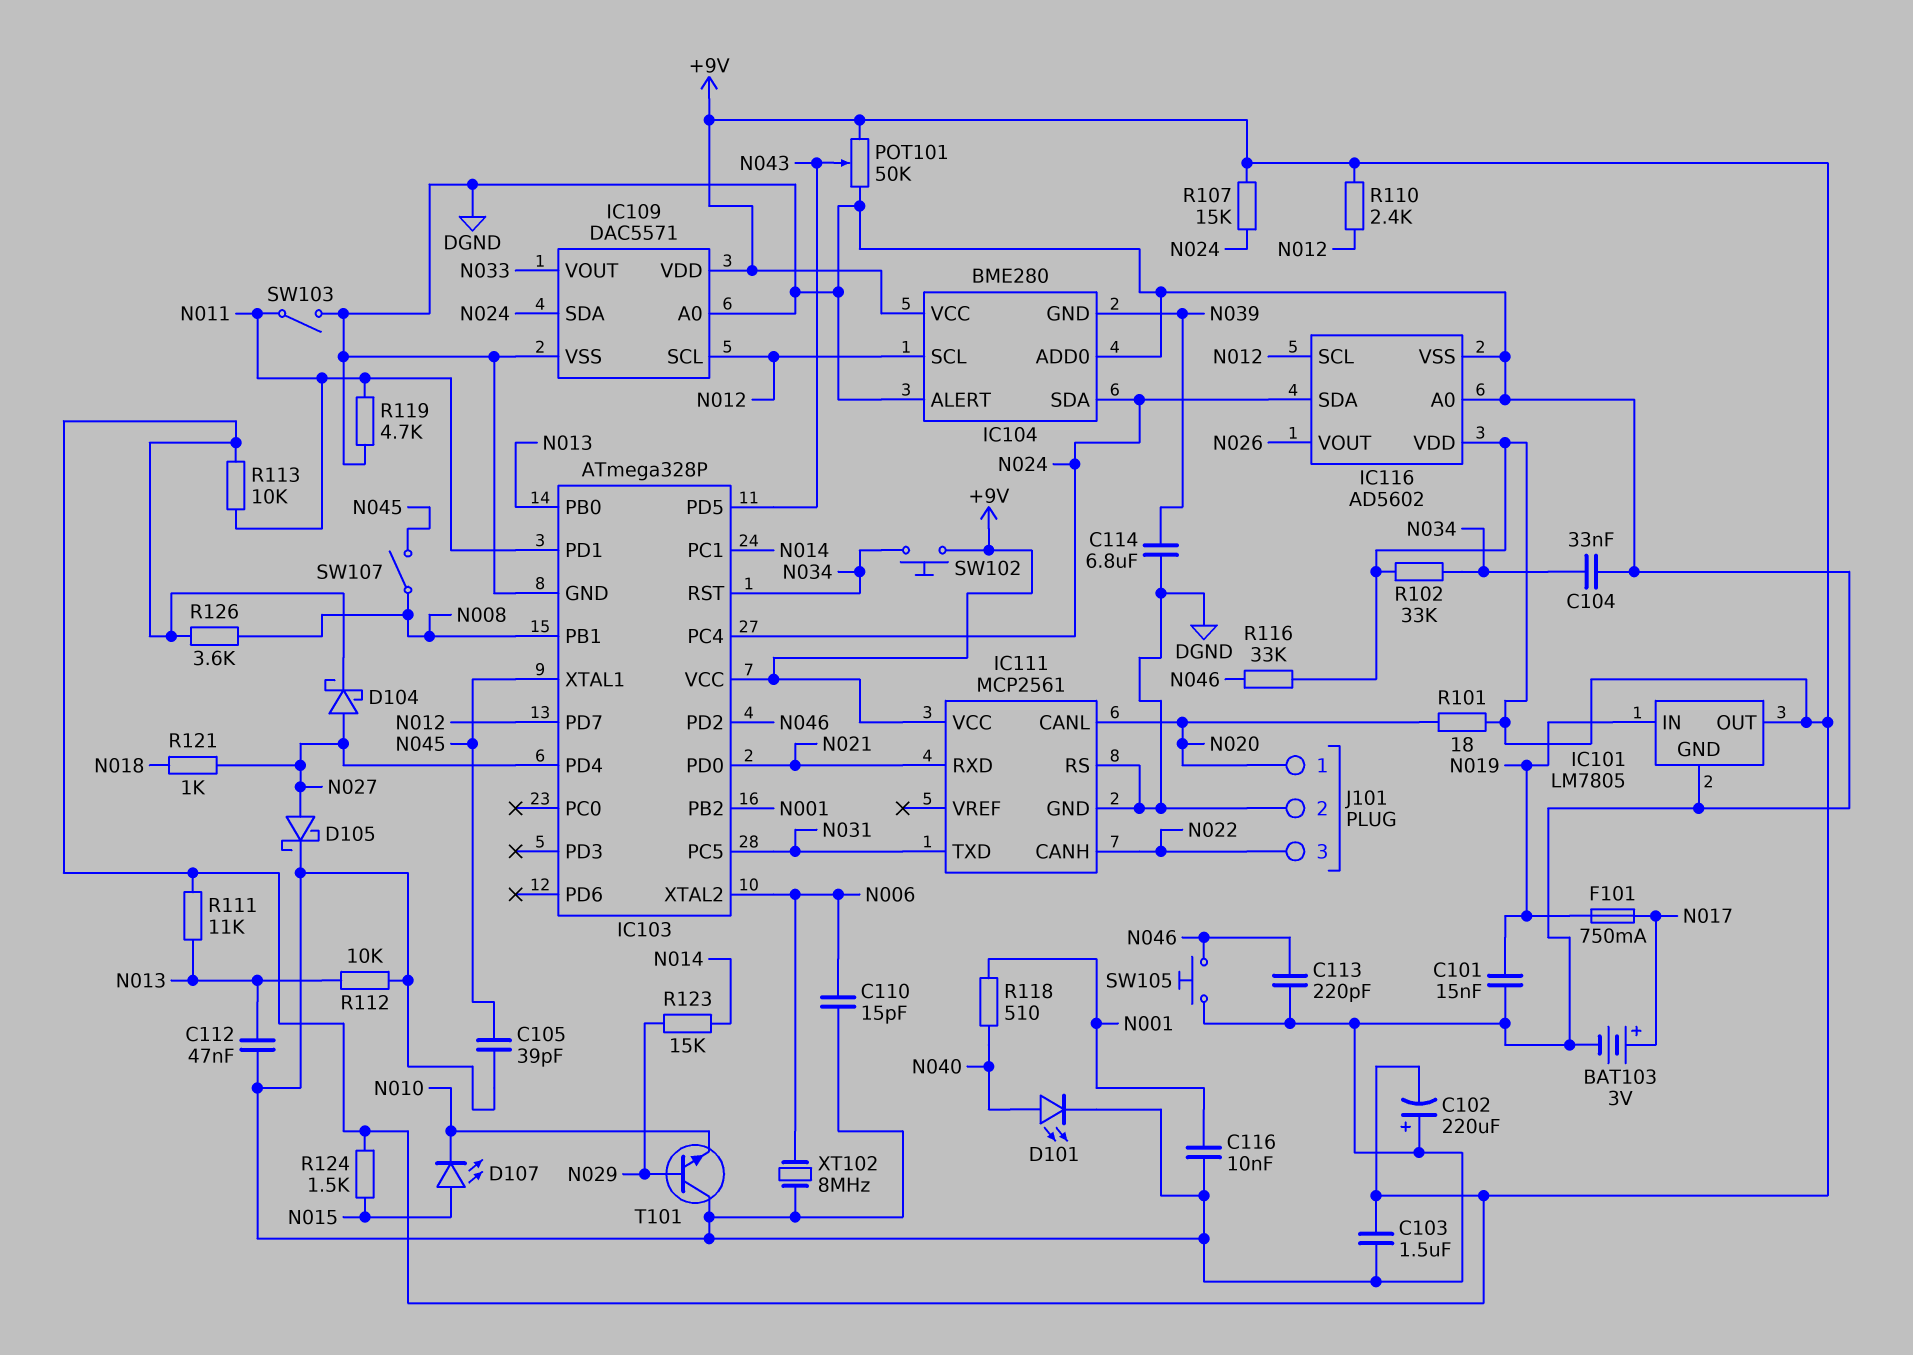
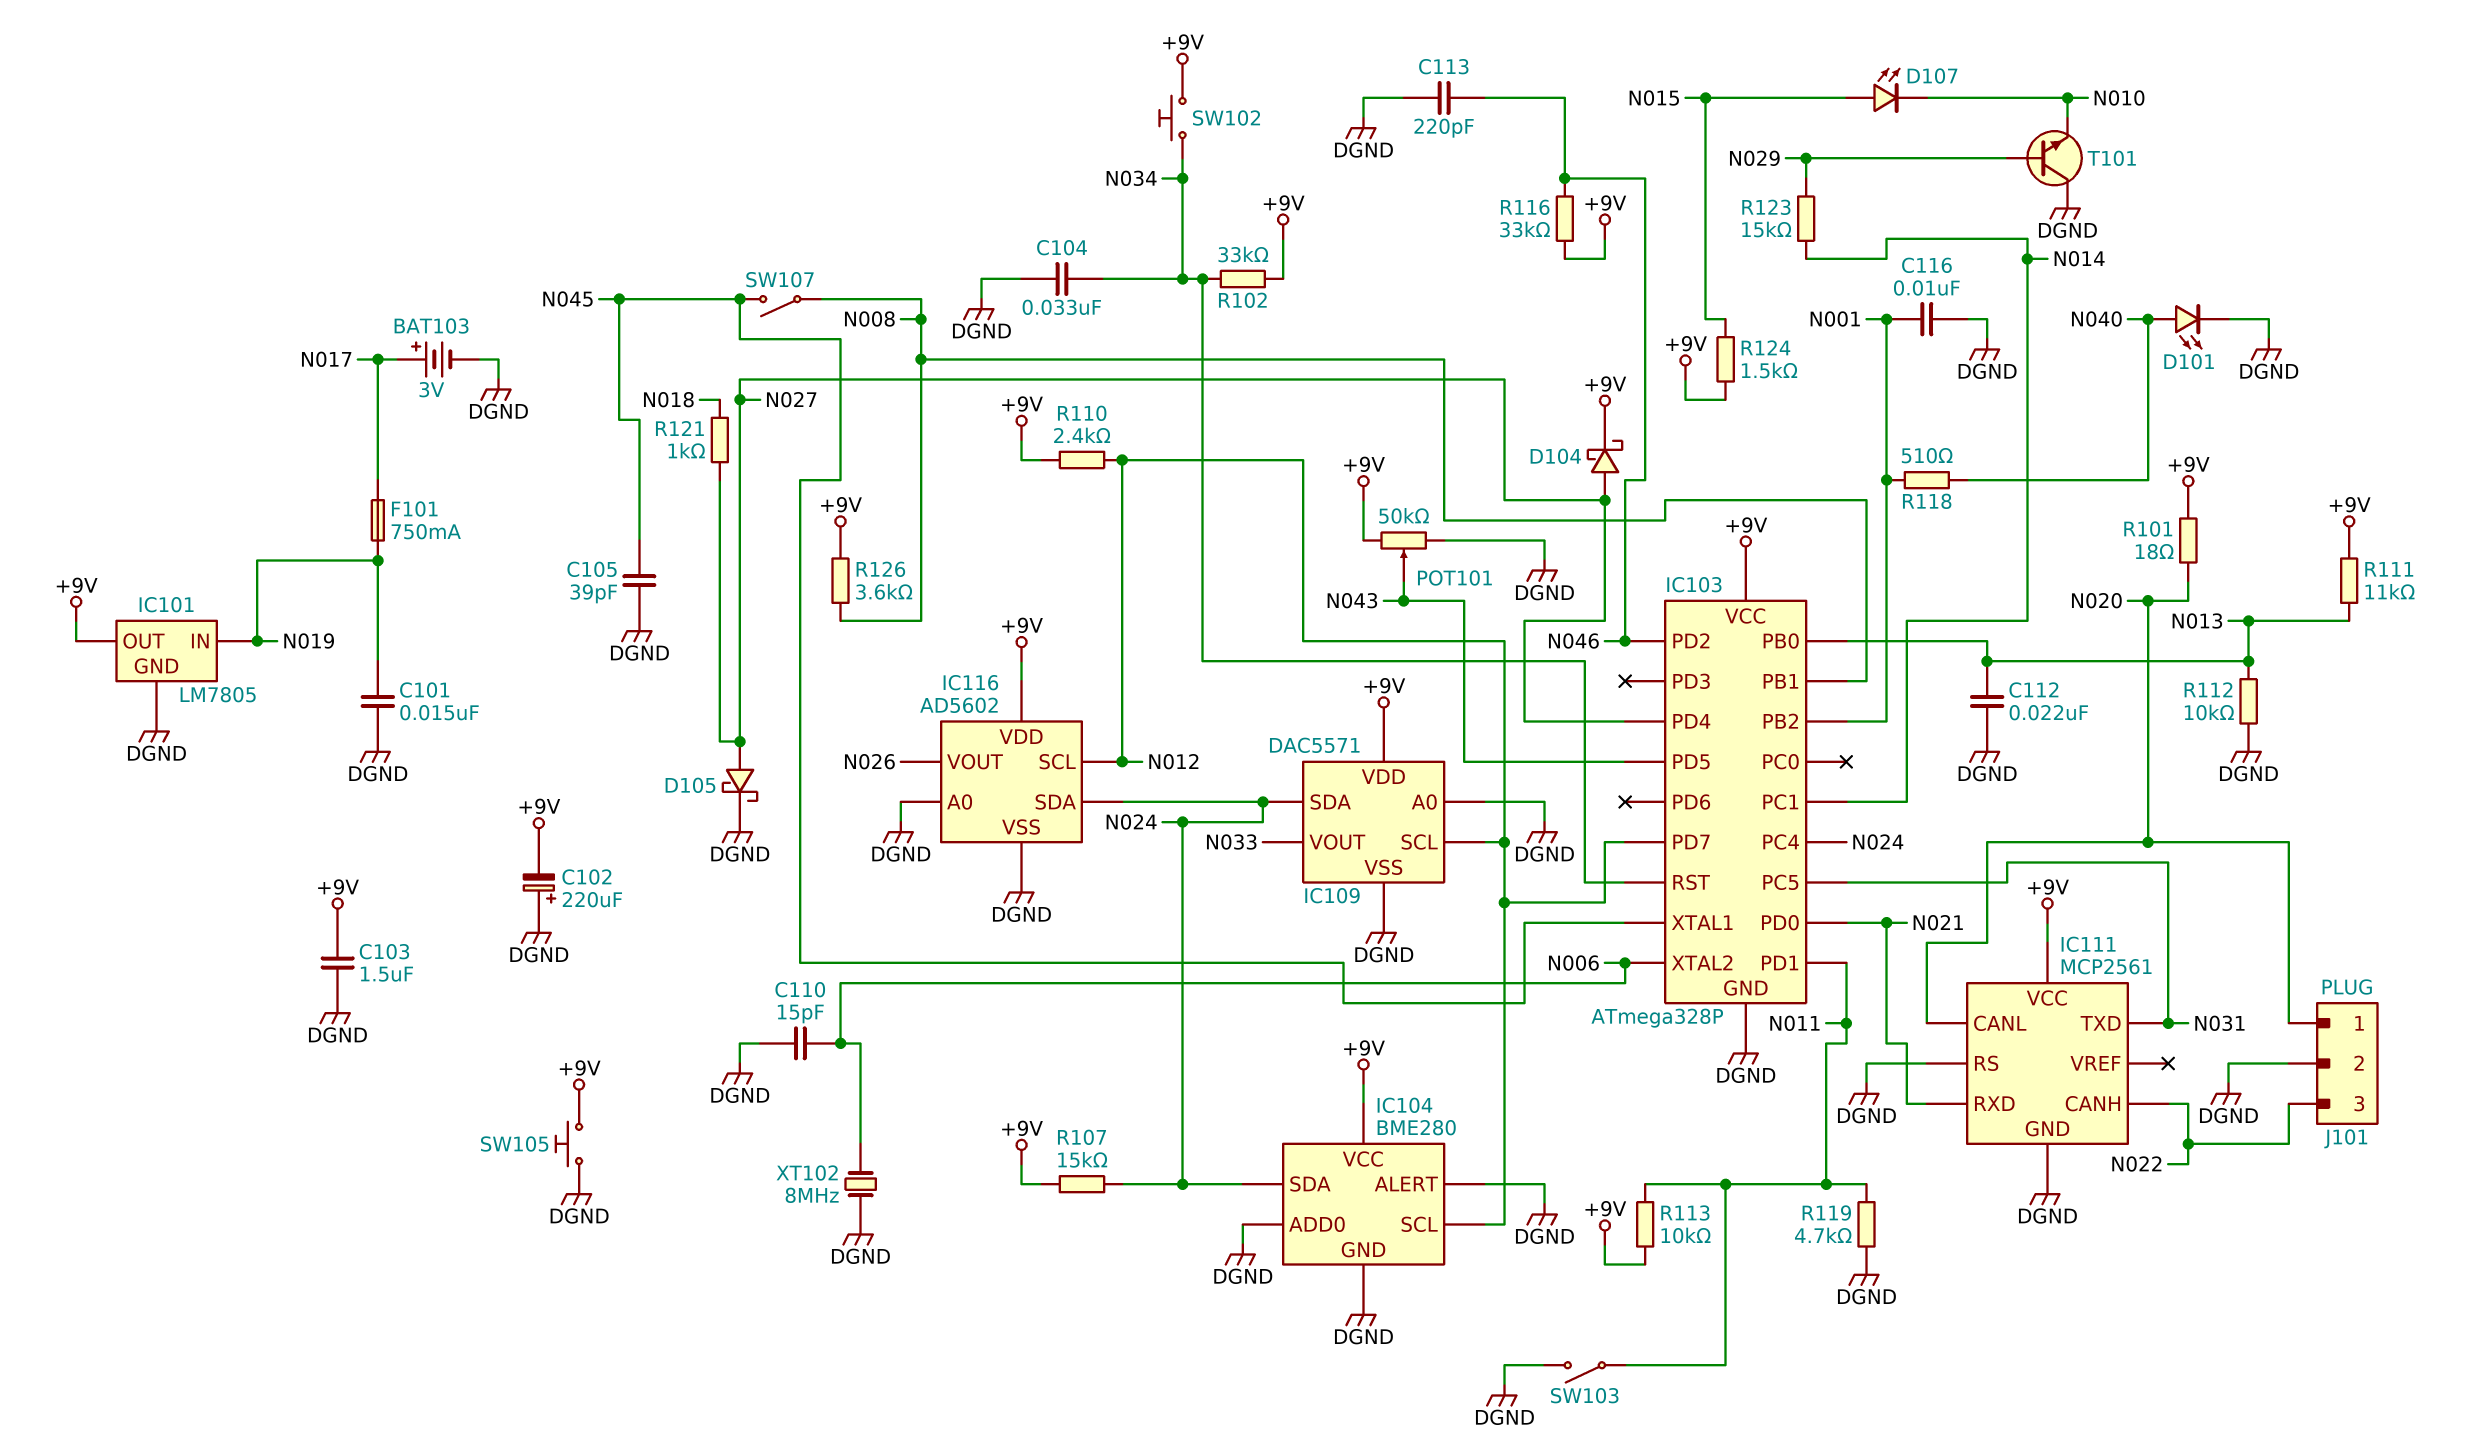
C112: 47nF (DGND, N013) -> 22nF (DGND, N013)
C114: 6.8uF (DGND, N039) -> none
IC104 pin GND: N039 -> DGND
SW105: button (DGND, N046) -> button (+9V, DGND)

